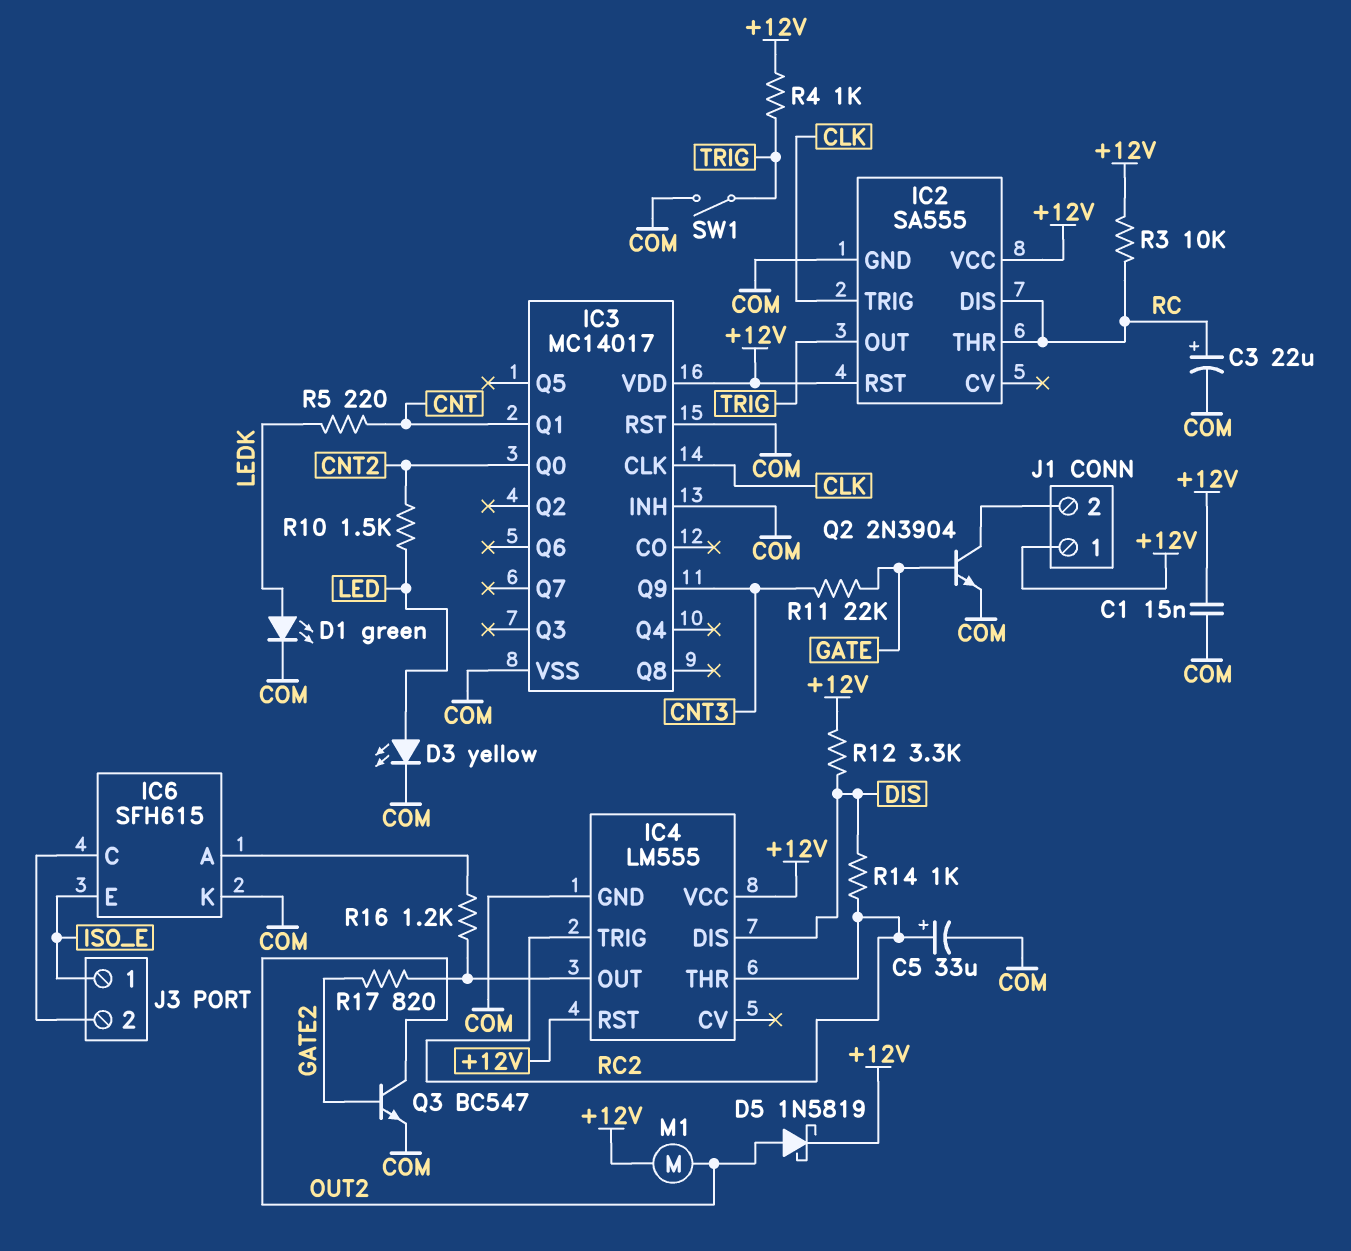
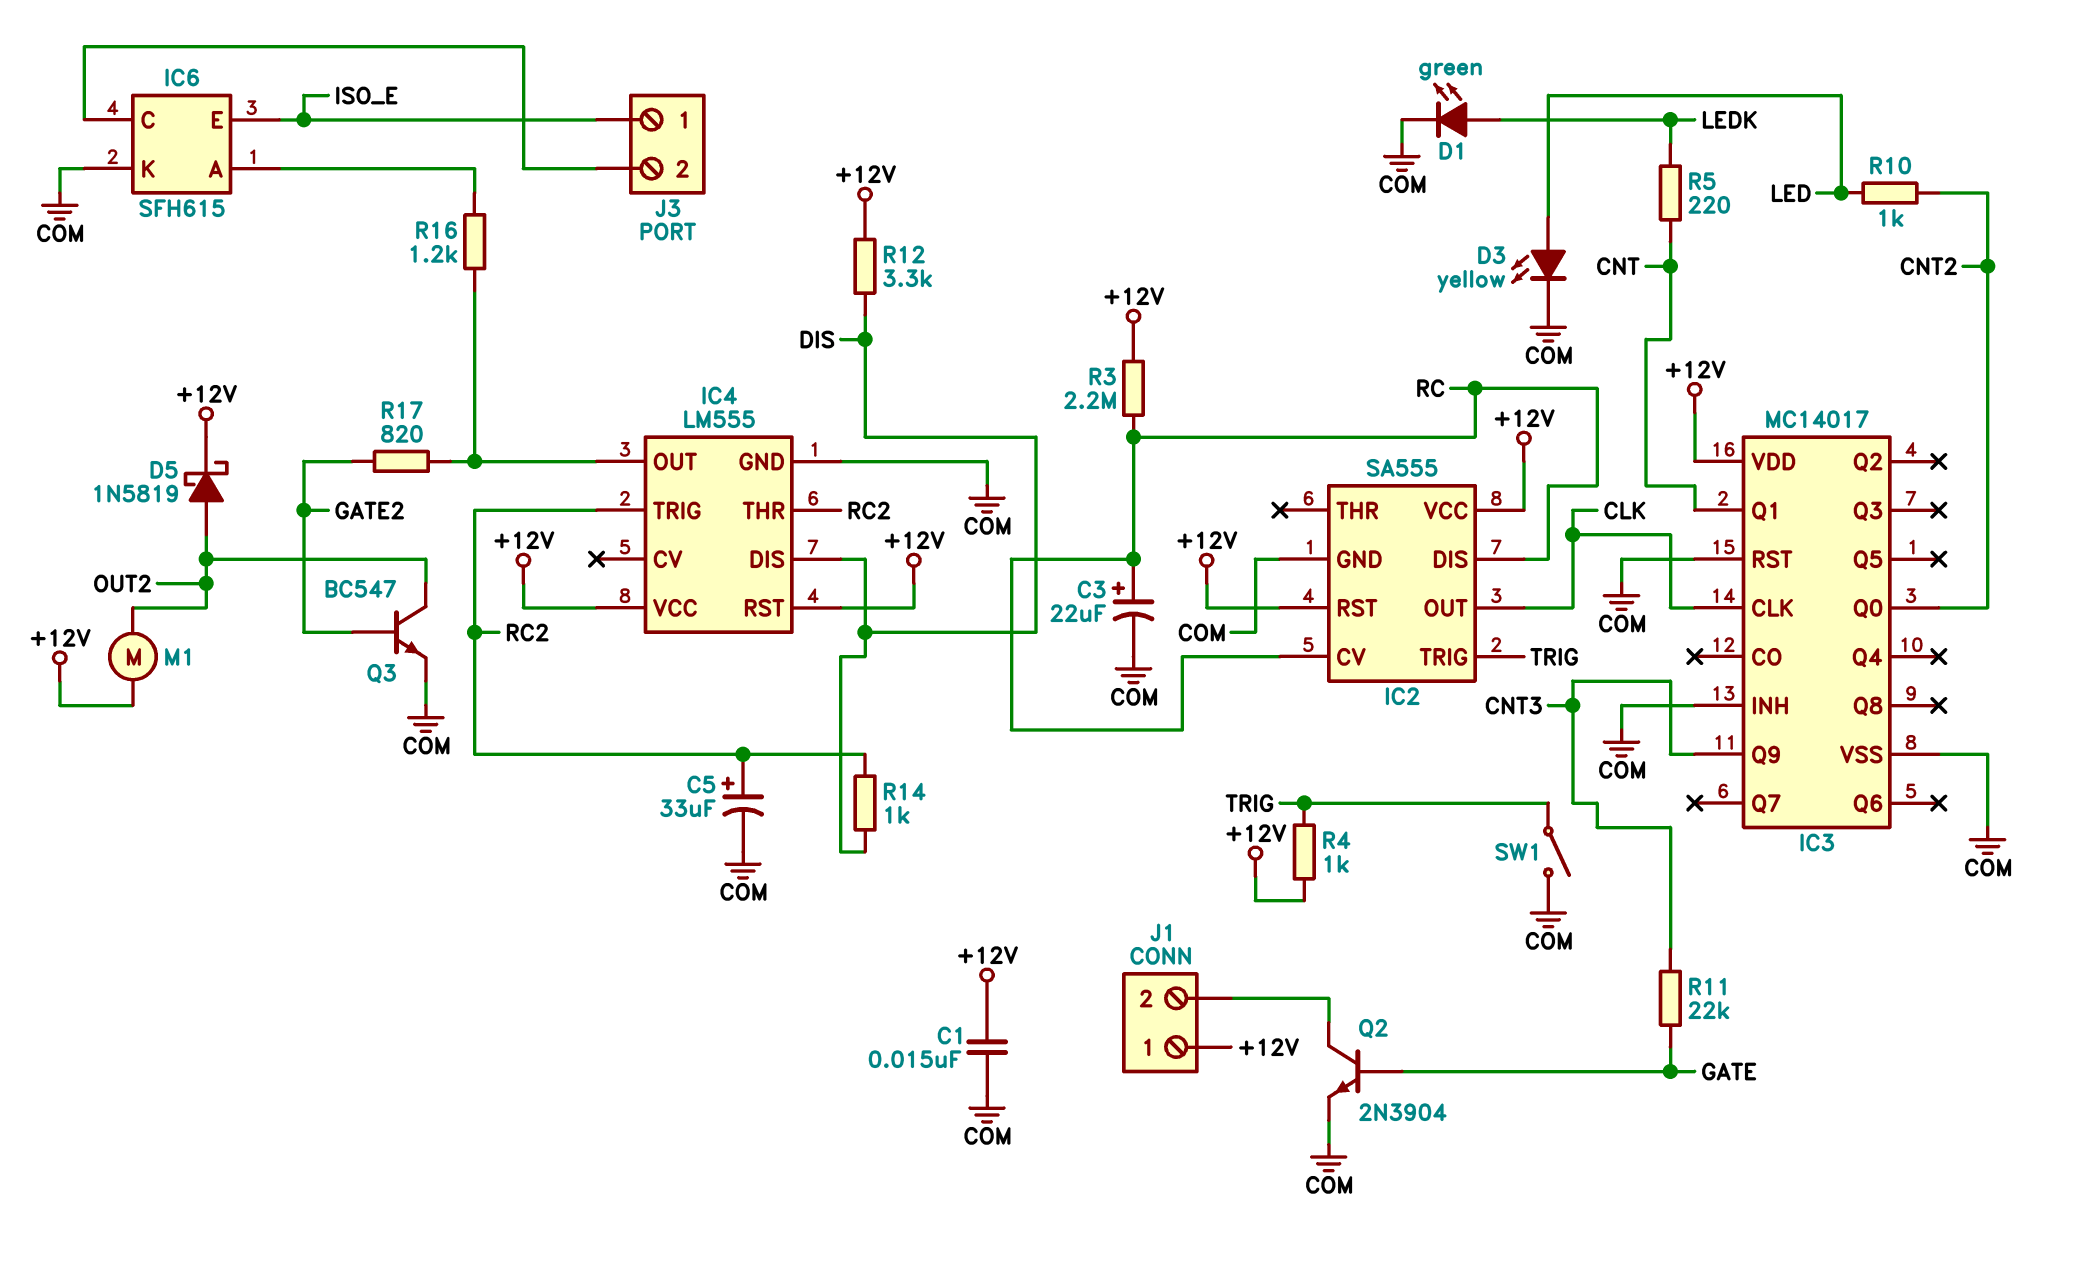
IC2 pin CV: none -> RC
IC2 pin OUT: TRIG -> CLK
IC2 pin THR: RC -> none
IC2 pin TRIG: CLK -> TRIG
R3: 10k (+12V, RC) -> 2.2M (+12V, RC)
R10: 1.5k (CNT2, LED) -> 1k (CNT2, LED)

